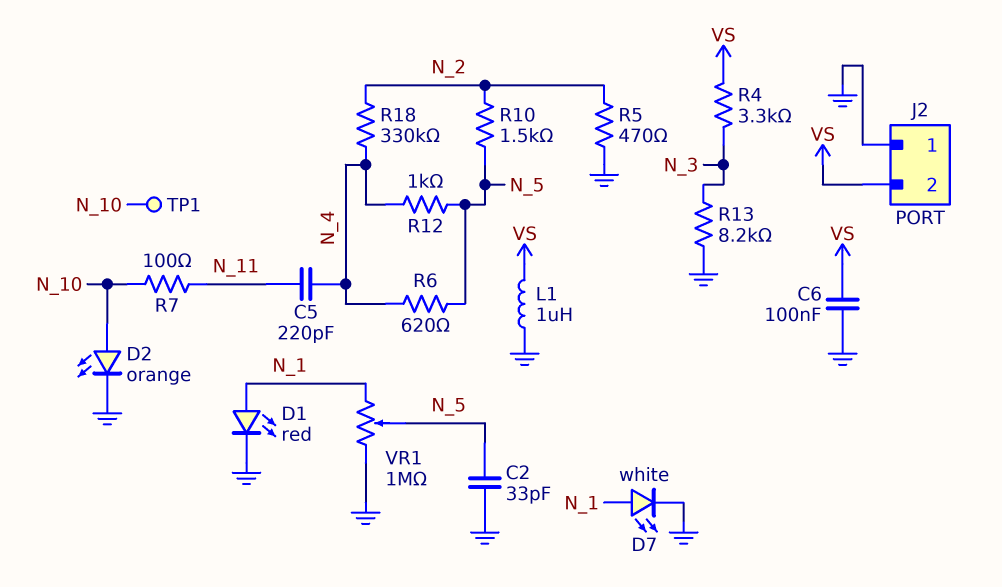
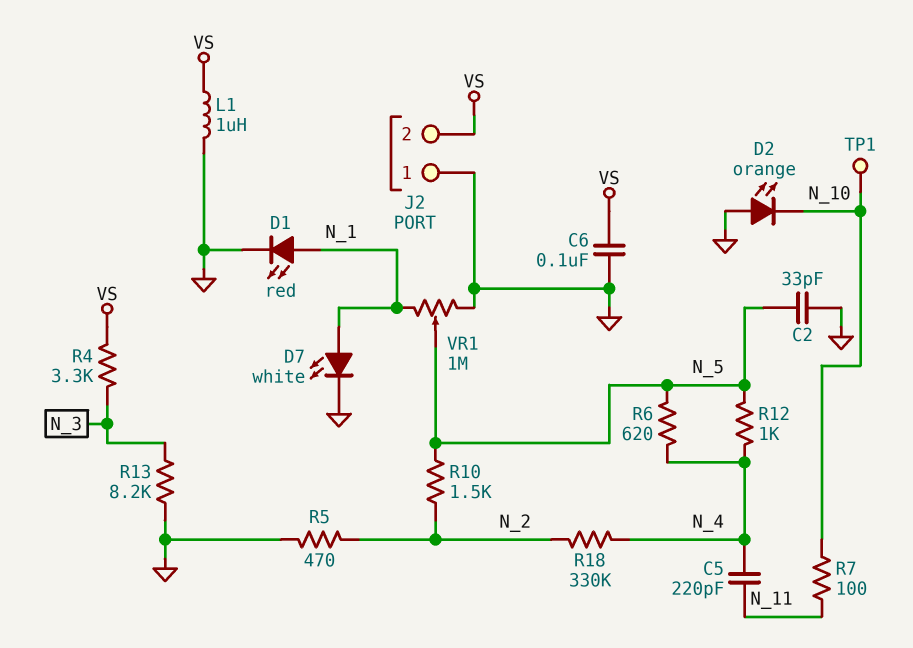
D2: LED orange (A N_10, K GND) -> LED orange (A GND, K N_10)

